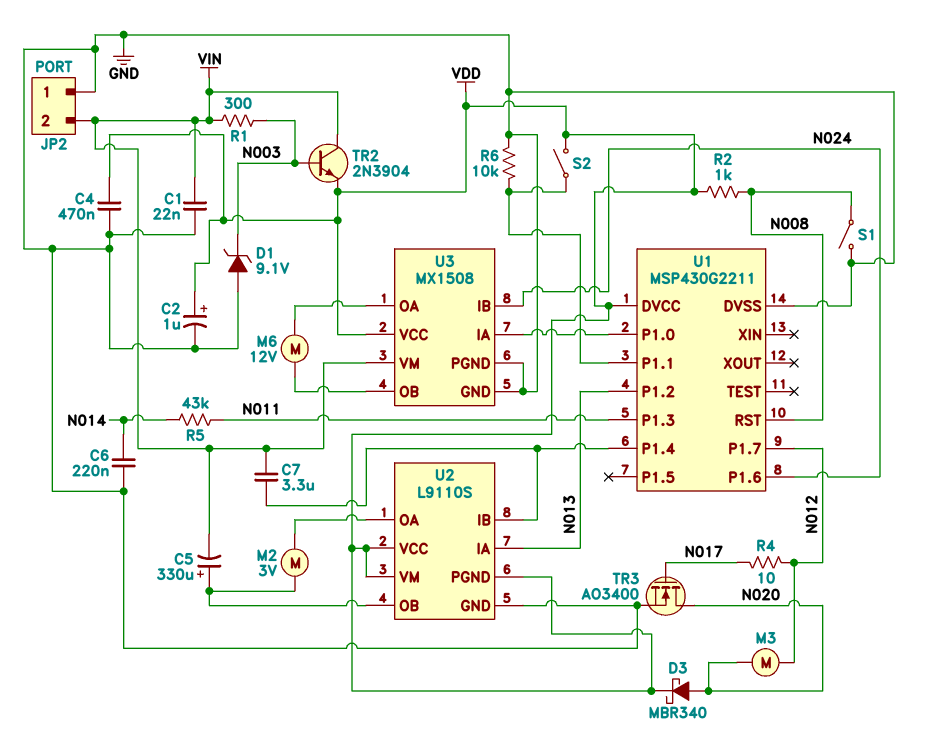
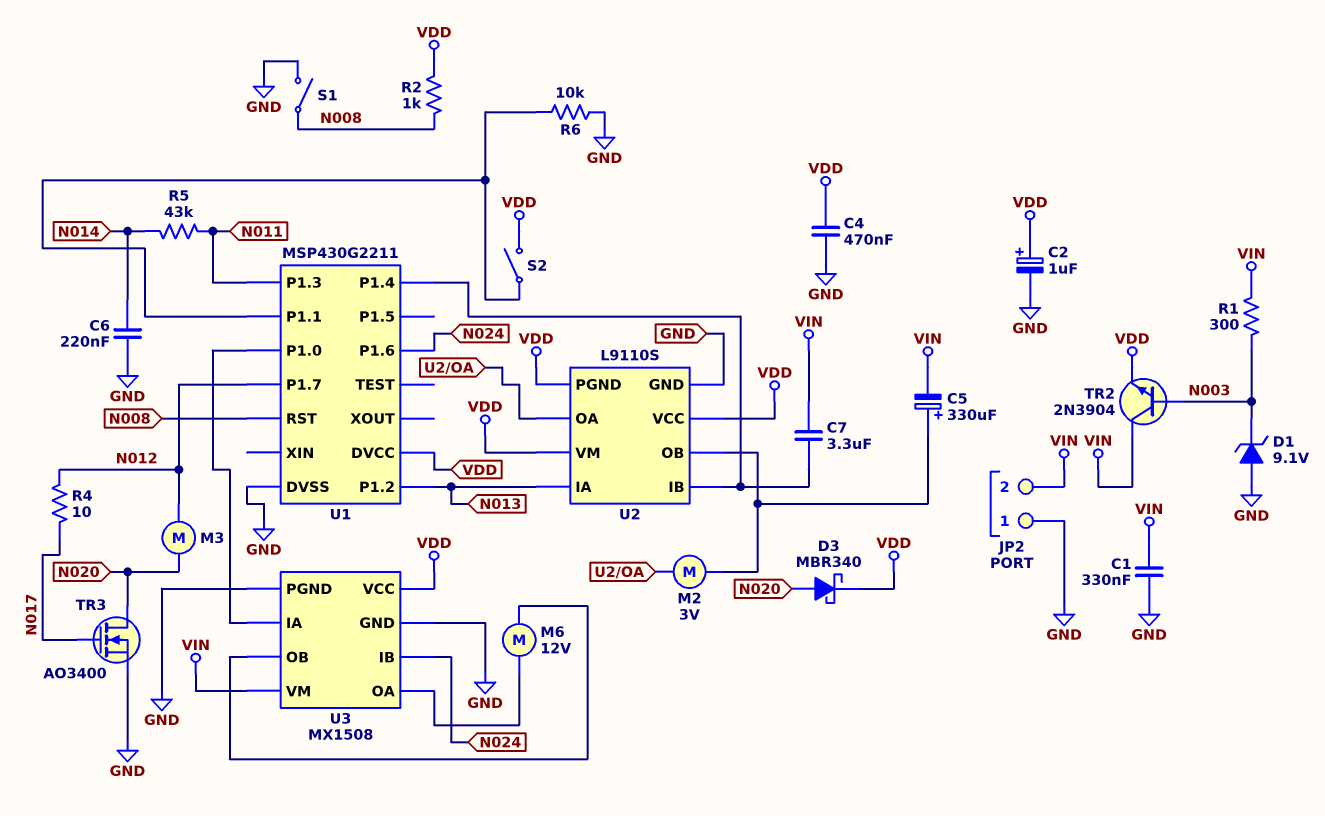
C1: 22nF (GND, VIN) -> 330nF (GND, VIN)

